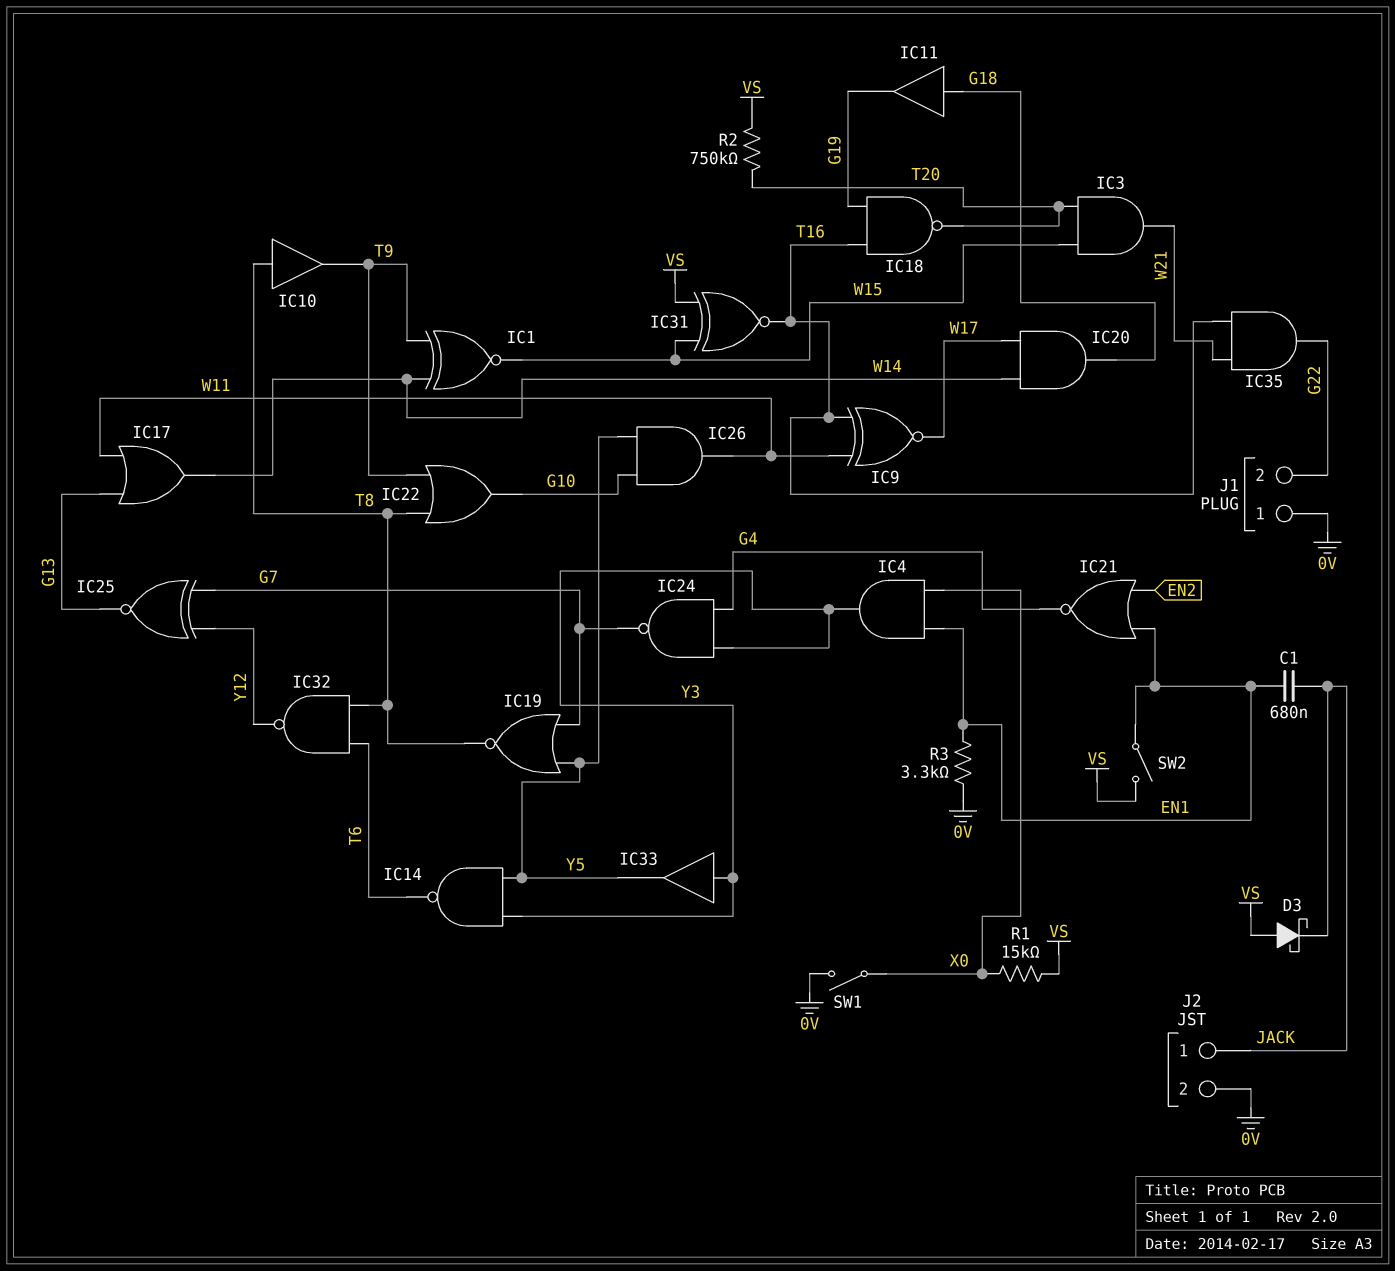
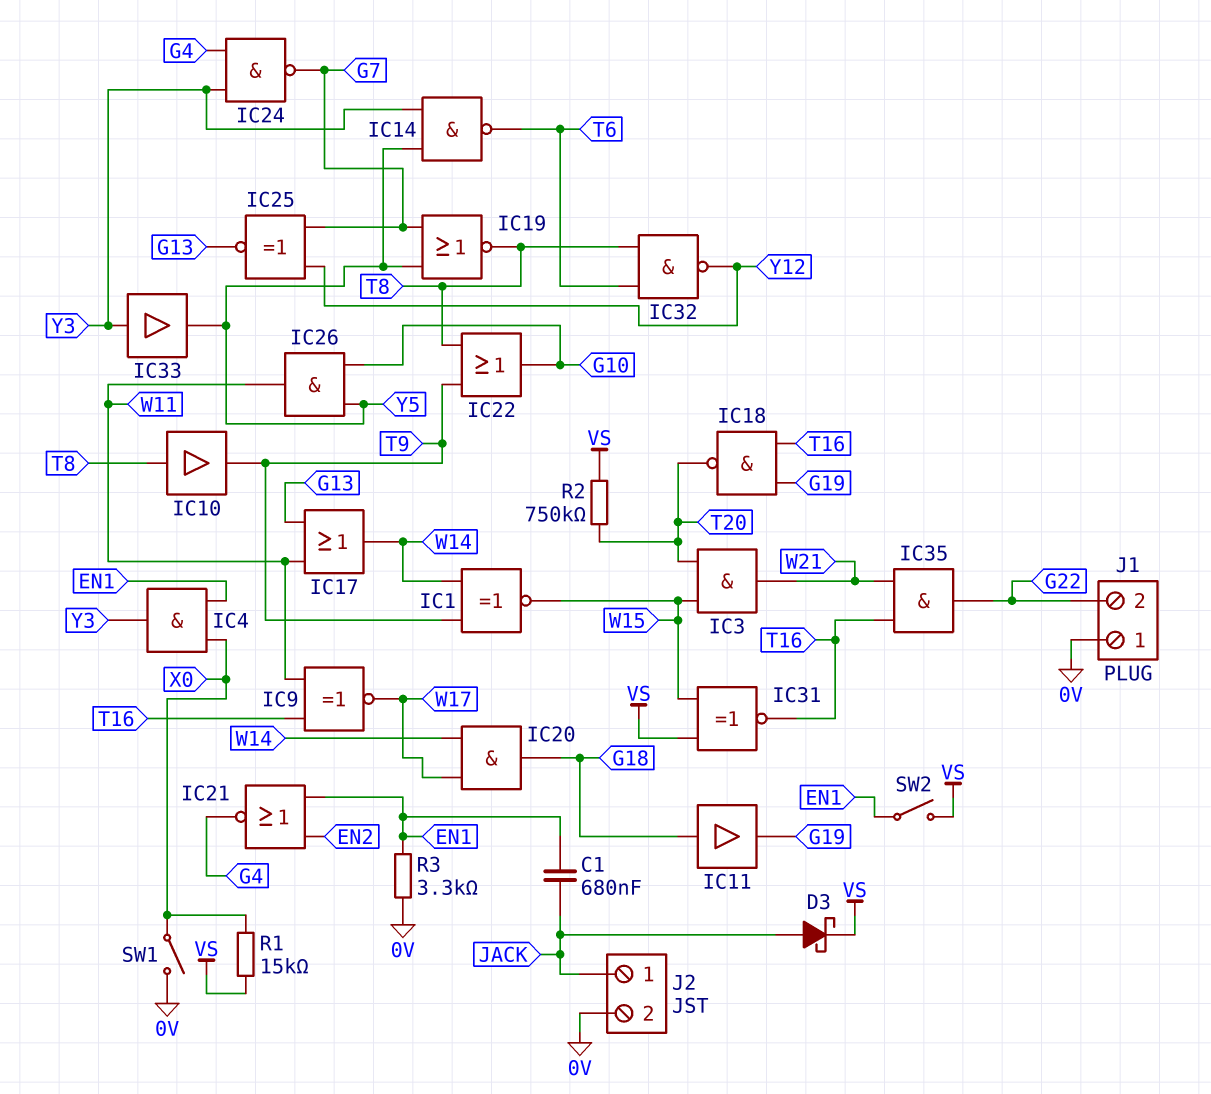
D3: schottky (A VS, K JACK) -> schottky (A JACK, K VS)

